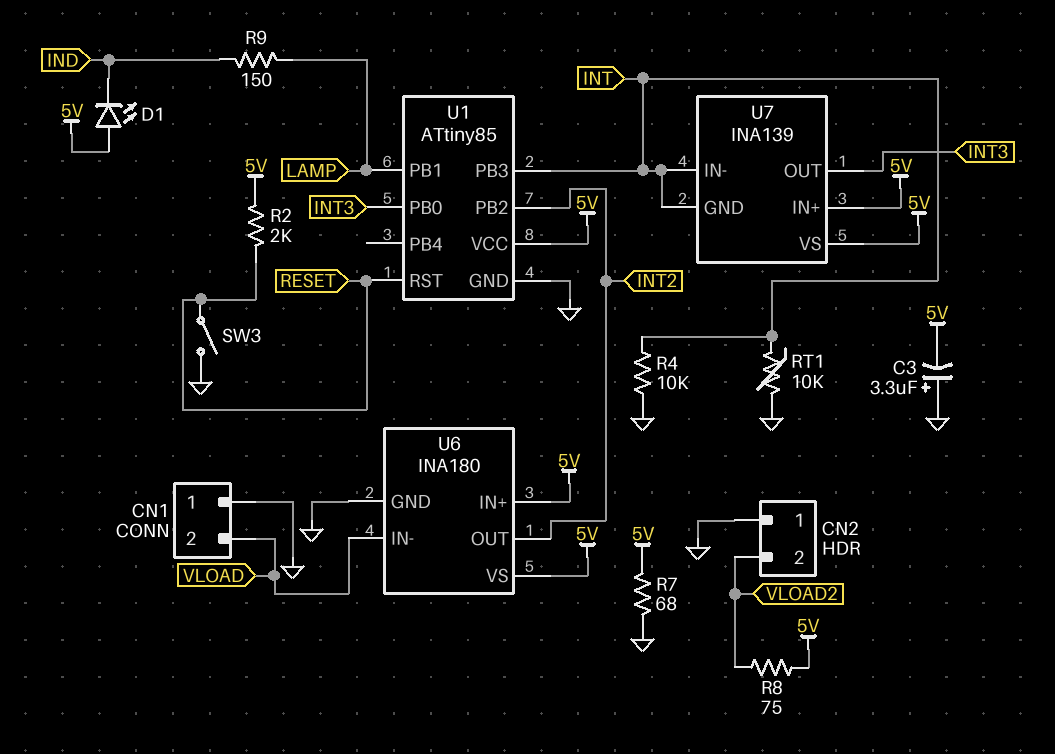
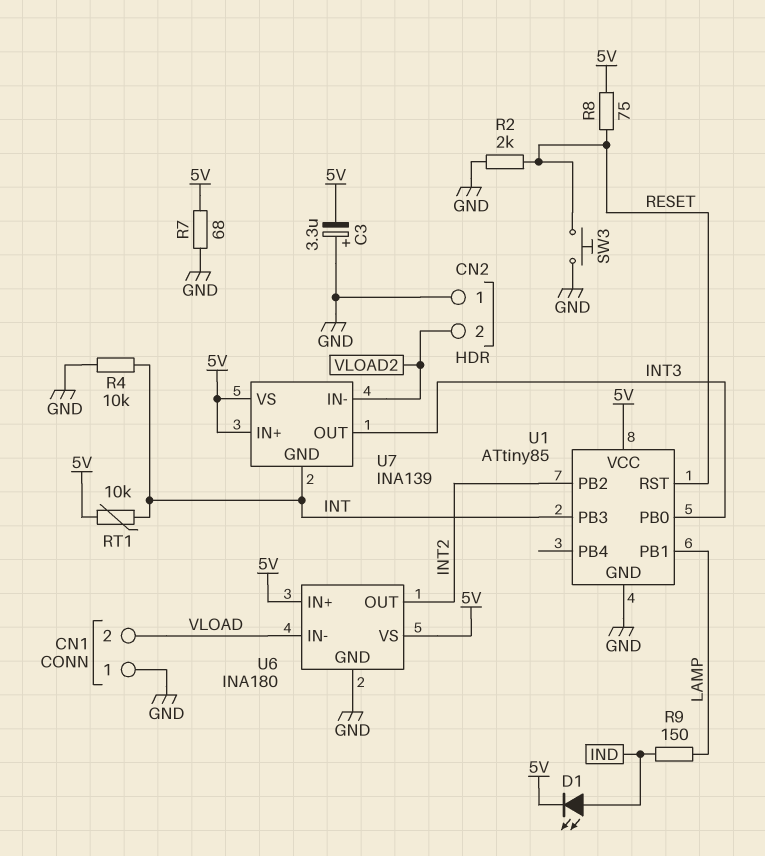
D1: LED (A 5V, K IND) -> LED (A IND, K 5V)
R2: 2k (5V, RESET) -> 2k (GND, RESET)
R8: 75 (5V, VLOAD2) -> 75 (5V, RESET)
RT1: 10k (GND, INT) -> 10k (5V, INT)
SW3: switch (GND, RESET) -> button (GND, RESET)
U7 pin IN-: INT -> VLOAD2

